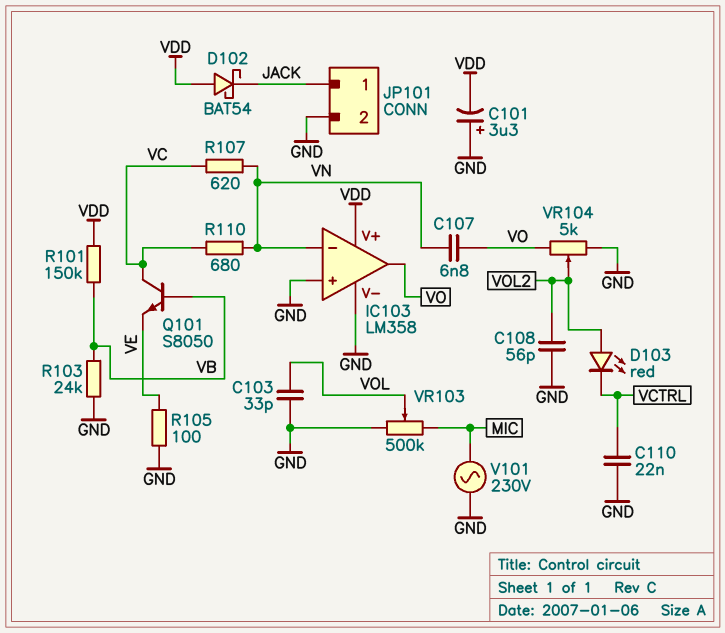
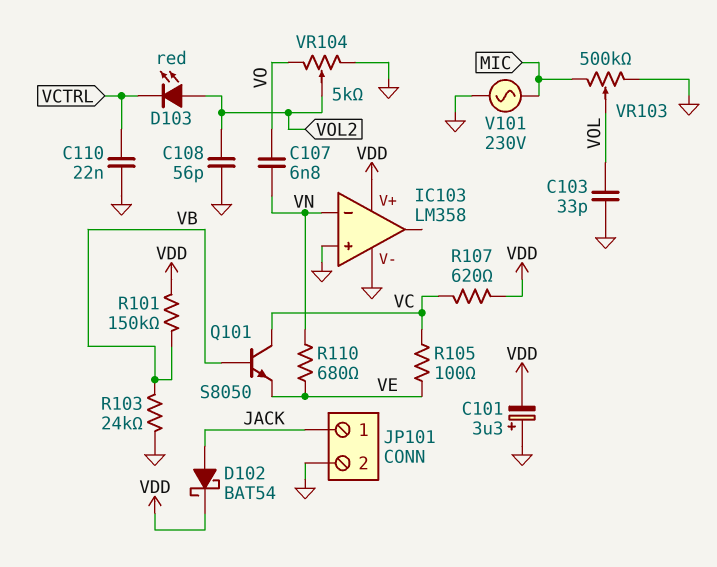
D102: schottky BAT54 (A VDD, K JACK) -> schottky BAT54 (A JACK, K VDD)
IC103 pin out: VO -> none
R105: 100 (GND, VE) -> 100 (VC, VE)
R107: 620 (VC, VN) -> 620 (VC, VDD)
R110: 680 (VC, VN) -> 680 (VE, VN)

